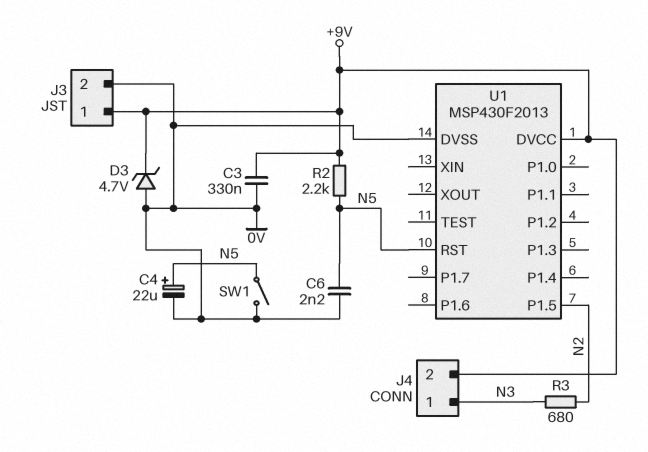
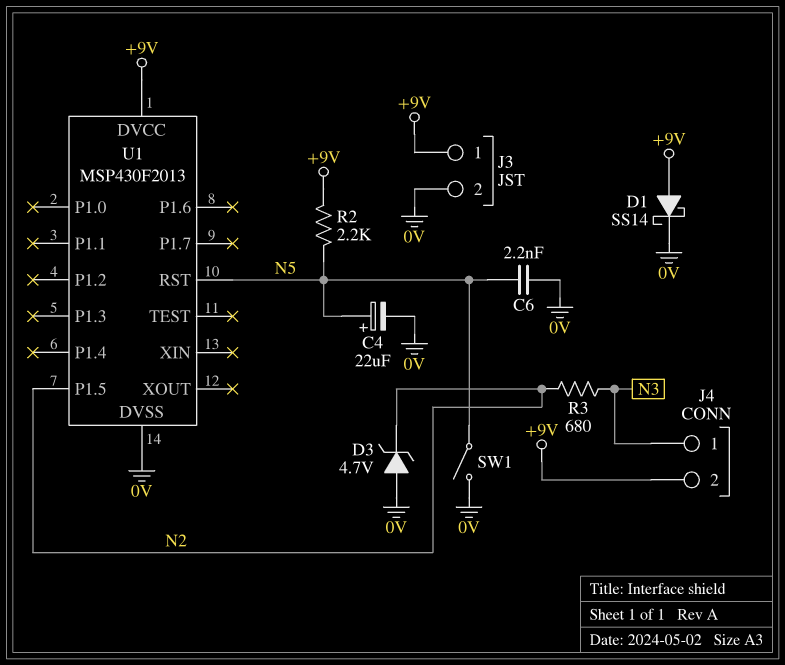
C3: 330nF (+9V, 0V) -> none
D1: none -> schottky SS14 (A +9V, K 0V)
D3: zener 4.7V (A 0V, K +9V) -> zener 4.7V (A 0V, K N2)

